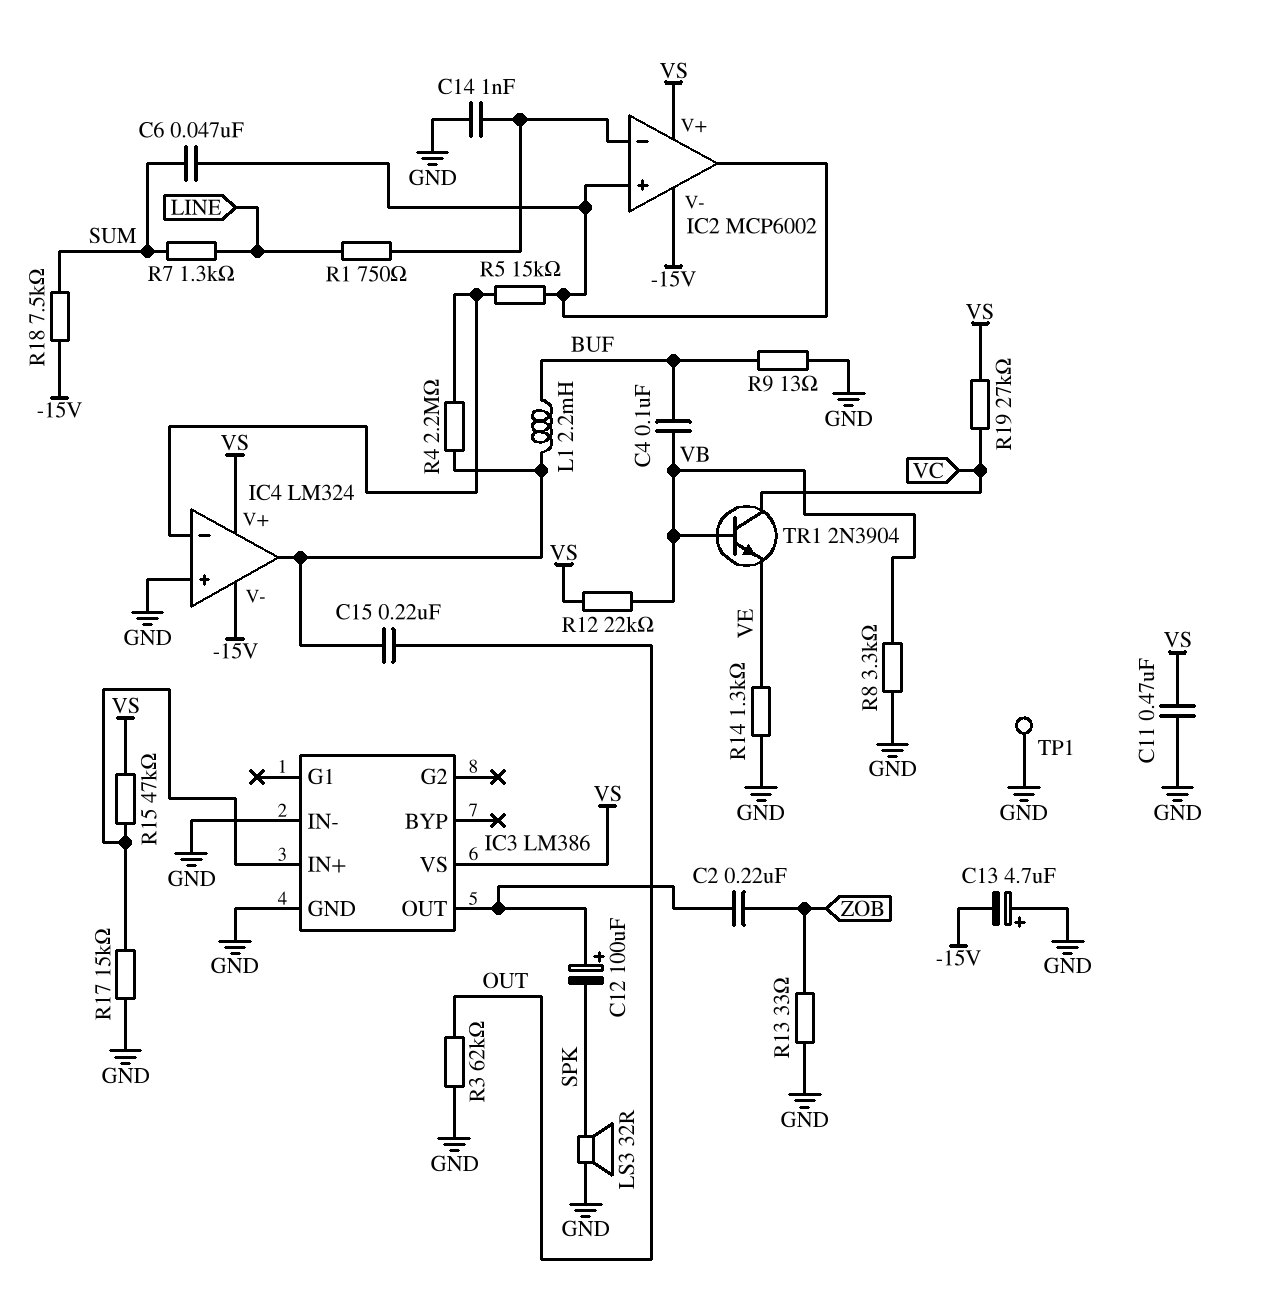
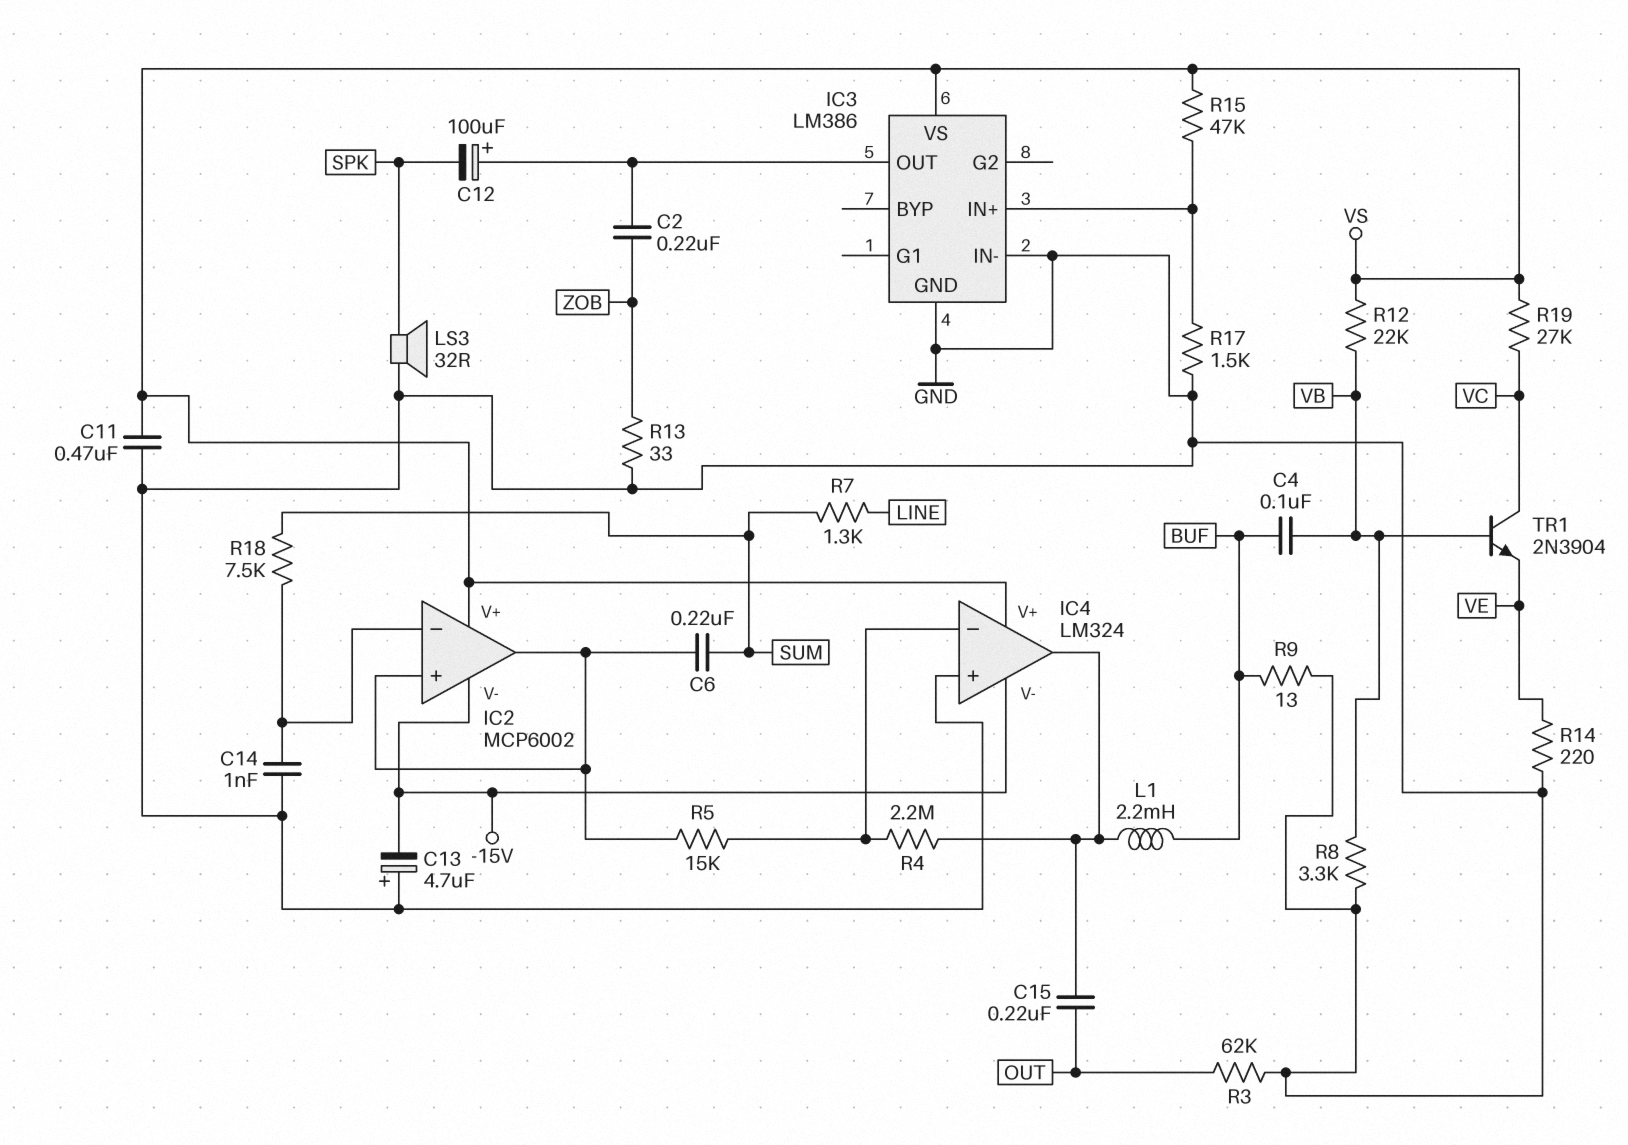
C6: 47nF (IC2/in+, SUM) -> 220nF (IC2/in+, SUM)
R1: 750 (IC2/in-, LINE) -> none
R14: 1.3k (GND, VE) -> 220 (GND, VE)
R17: 15k (GND, IC3/IN+) -> 1.5k (GND, IC3/IN+)
R18: 7.5k (-15V, SUM) -> 7.5k (IC2/in-, SUM)
TP1: test point (GND) -> none

